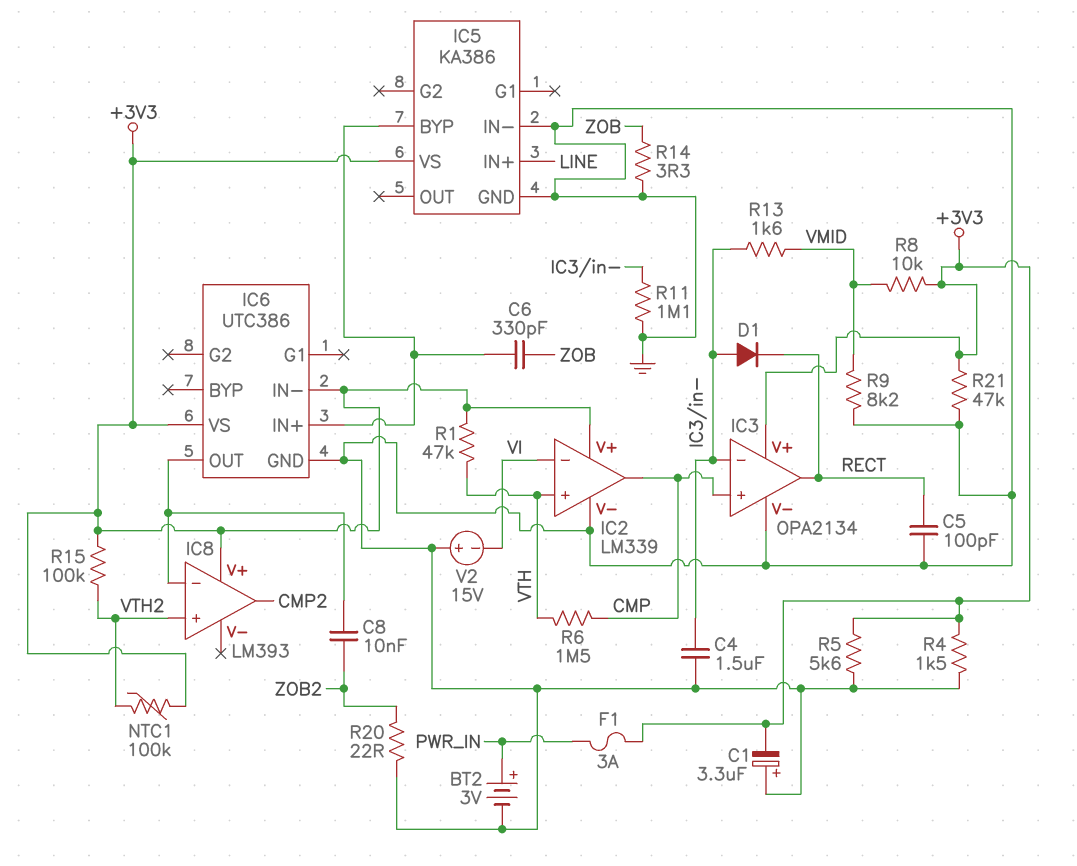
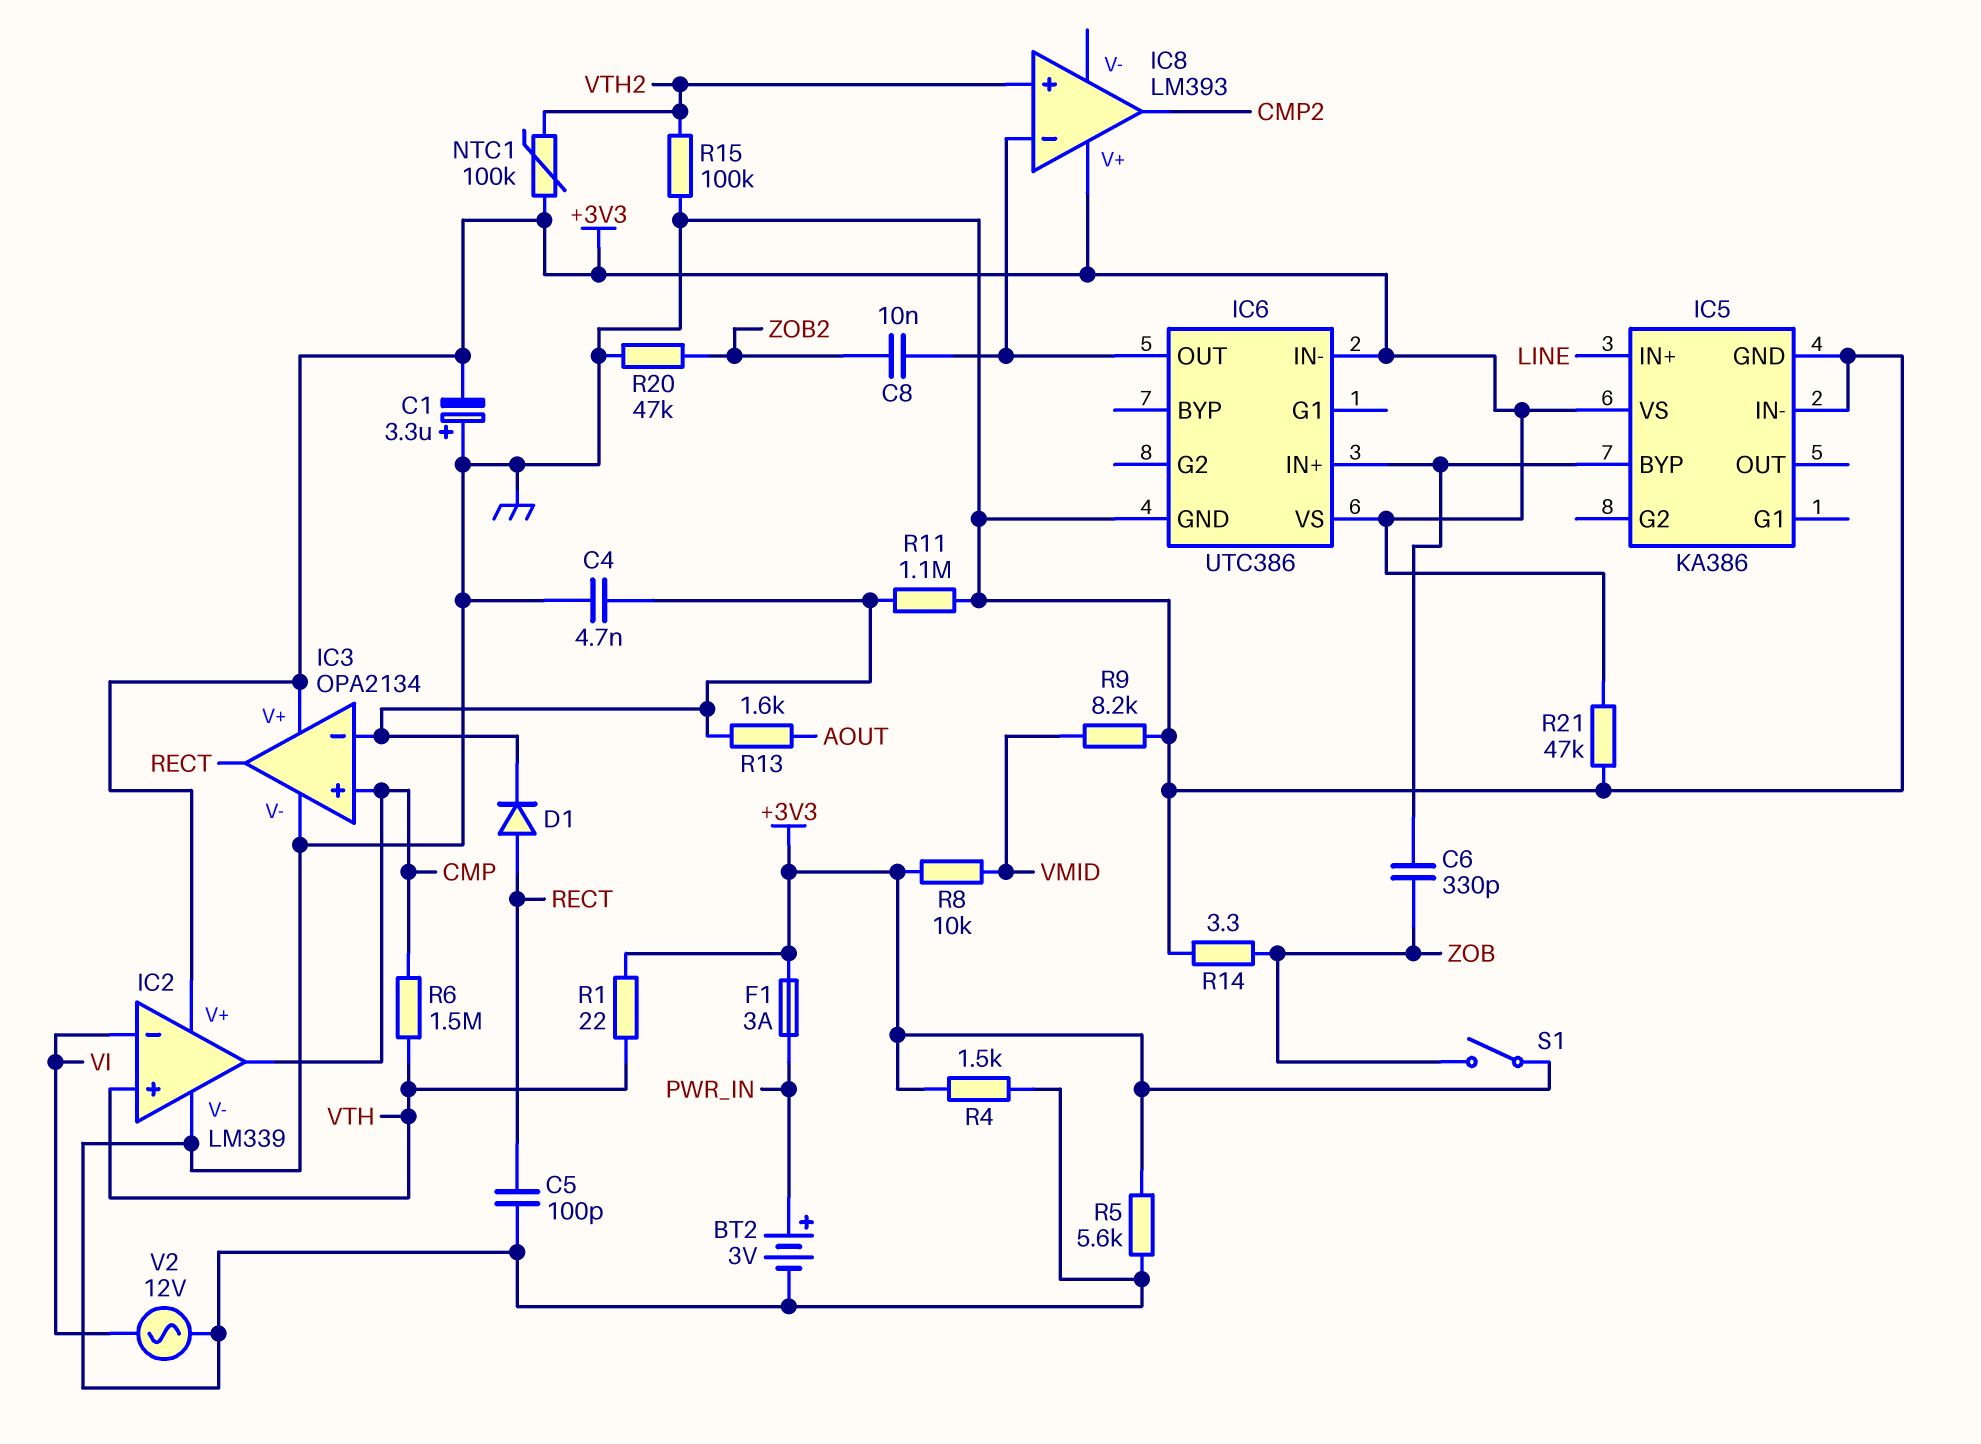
C4: 1.5uF (GND, IC3/in-) -> 4.7nF (GND, IC3/in-)
D1: diode (A IC3/in-, K RECT) -> diode (A RECT, K IC3/in-)
R1: 47k (+3V3, VTH) -> 22 (+3V3, VTH)
R13: 1.6k (IC3/in-, VMID) -> 1.6k (AOUT, IC3/in-)
R15: 100k (+3V3, VTH2) -> 100k (GND, VTH2)
R20: 22 (GND, ZOB2) -> 47k (GND, ZOB2)
S1: none -> switch (+3V3, ZOB)
V2: 15V (plus GND, minus VI) -> AC 12V (GND, VI)

